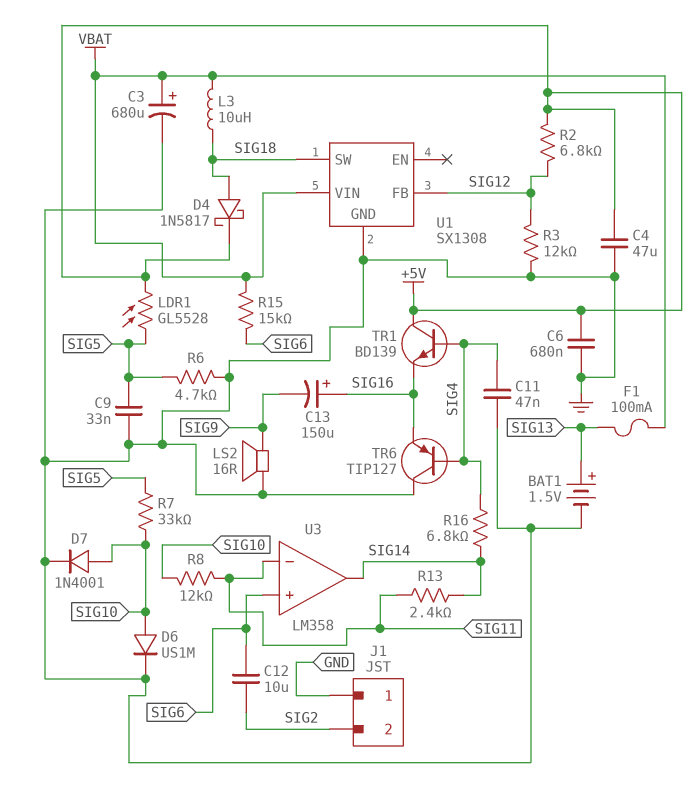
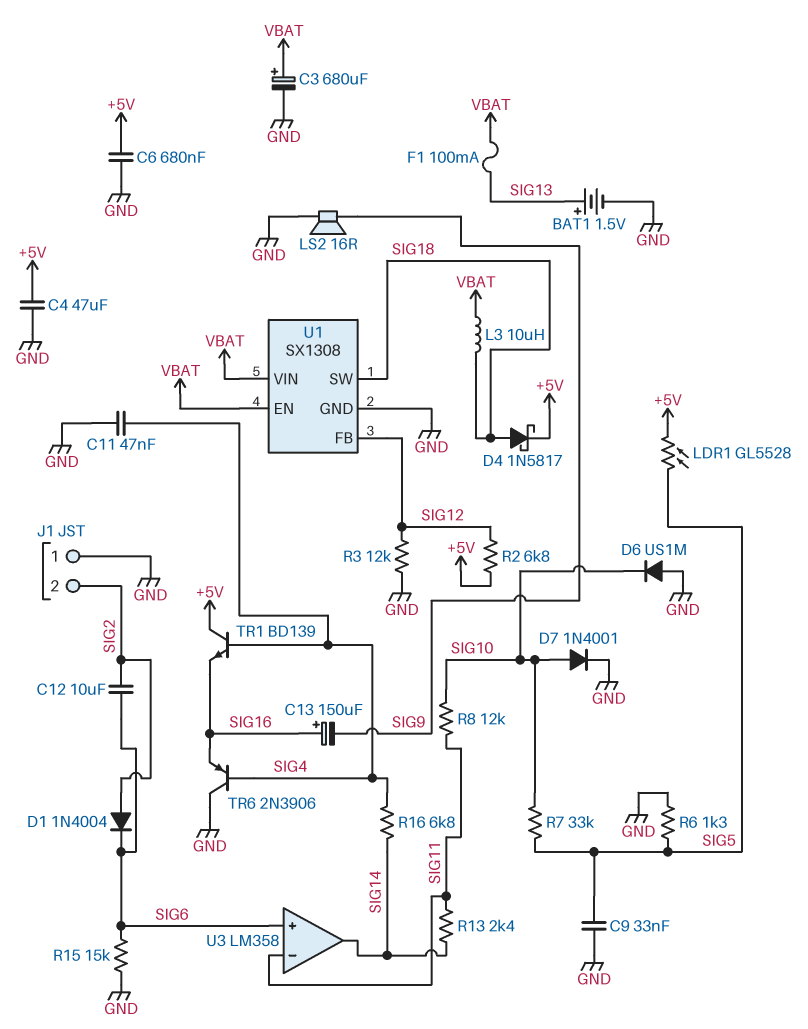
D1: none -> diode 1N4004 (A SIG2, K SIG6)
D6: diode US1M (A SIG10, K GND) -> diode US1M (A GND, K SIG10)
R6: 4.7k (GND, SIG5) -> 1.3k (GND, SIG5)
R15: 15k (SIG6, VBAT) -> 15k (GND, SIG6)
TR6: PNP TIP127 (B SIG4, C GND, E SIG16) -> PNP 2N3906 (B SIG4, C GND, E SIG16)
U1 pin EN: none -> VBAT

